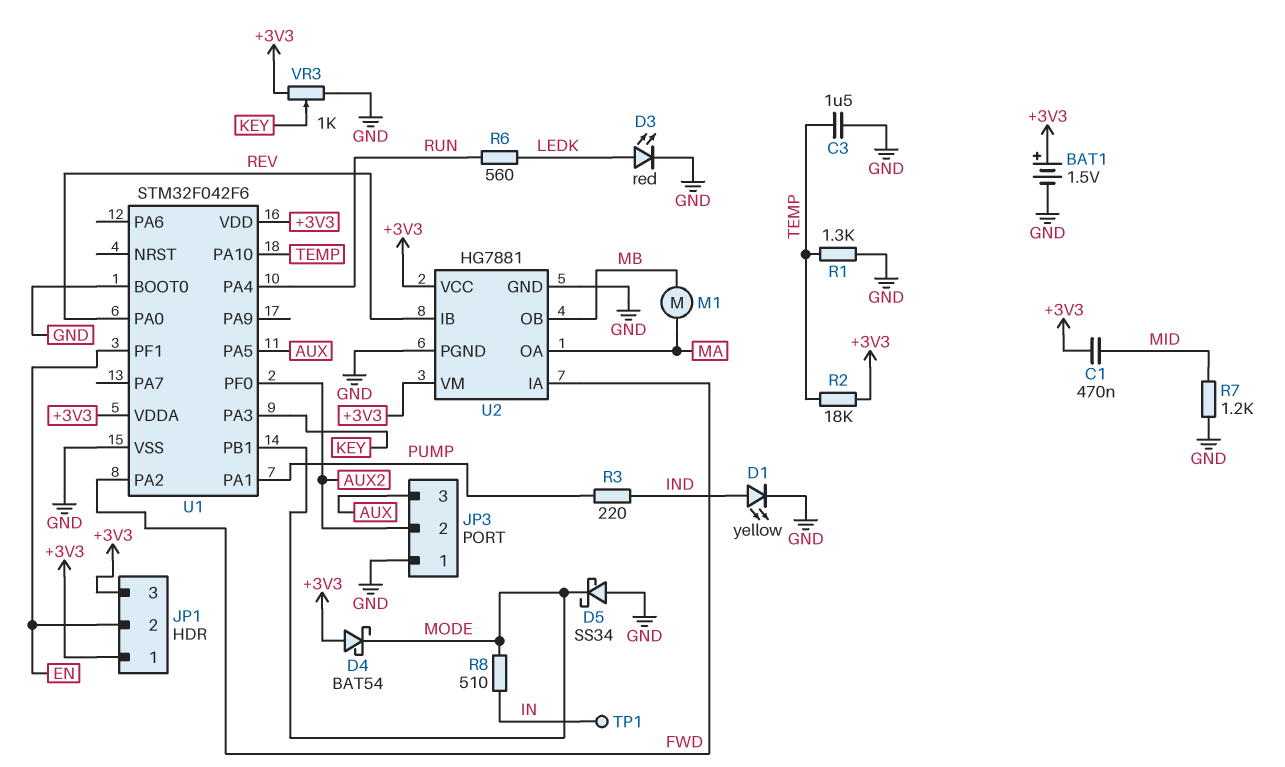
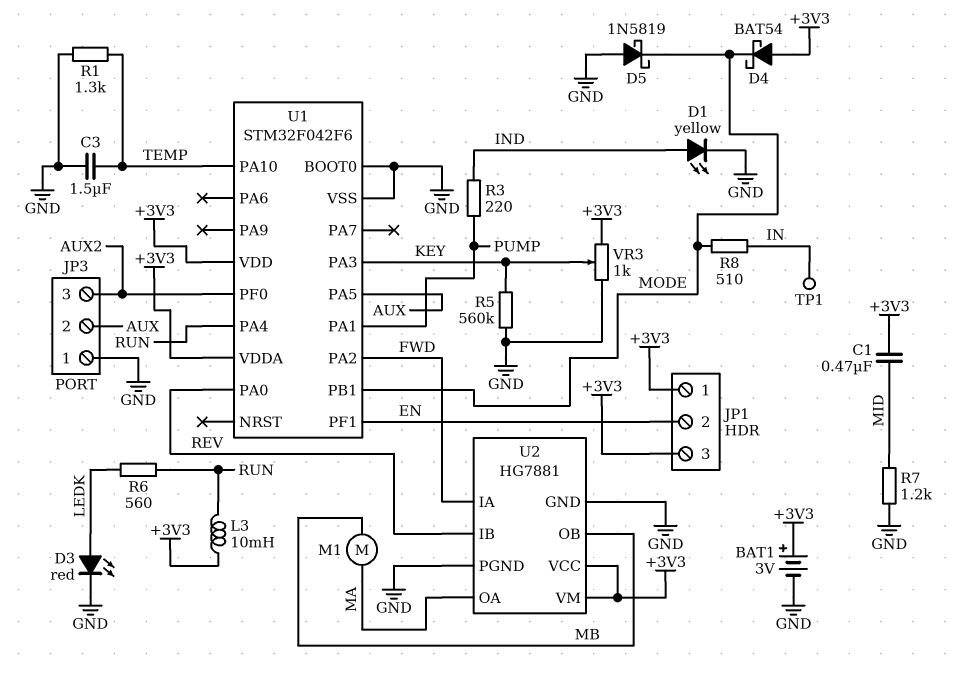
BAT1: 1.5V (plus +3V3, minus GND) -> 3V (plus +3V3, minus GND)
D5: schottky SS34 (A GND, K MODE) -> schottky 1N5819 (A GND, K MODE)
JP3 pin 2: AUX2 -> AUX
JP3 pin 3: AUX -> AUX2
L3: none -> 10mH (+3V3, RUN)
R2: 18k (+3V3, TEMP) -> none
R5: none -> 560k (GND, KEY)

